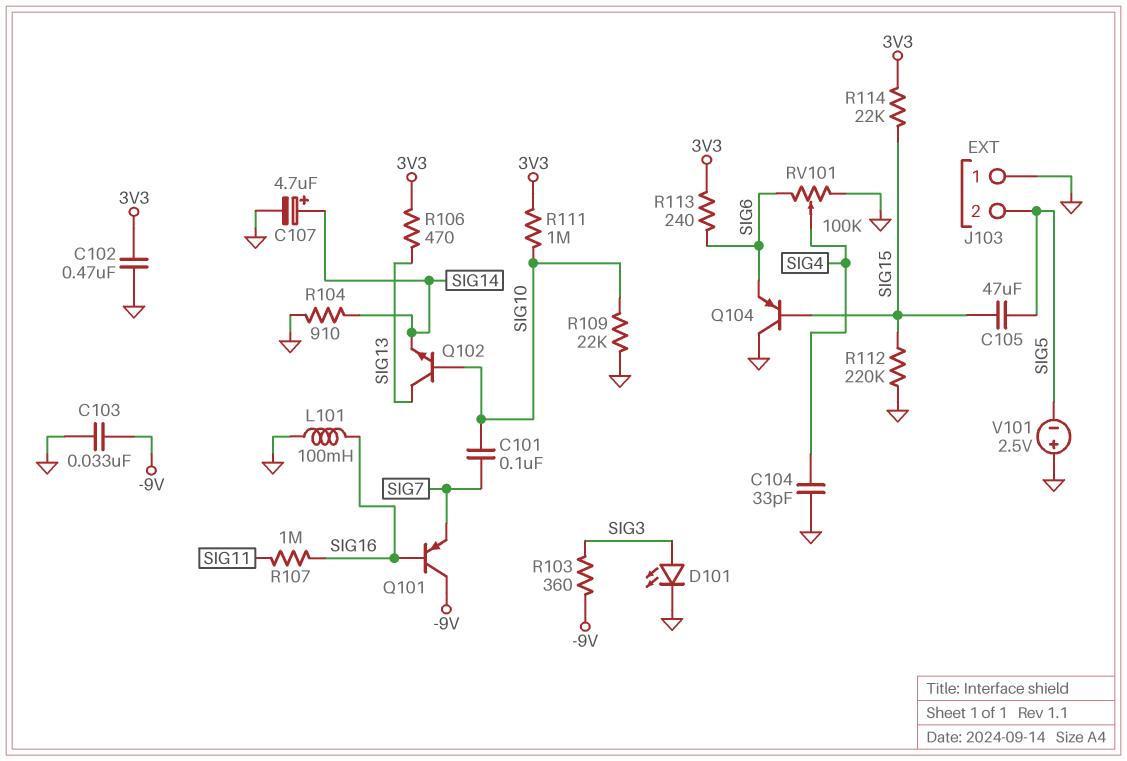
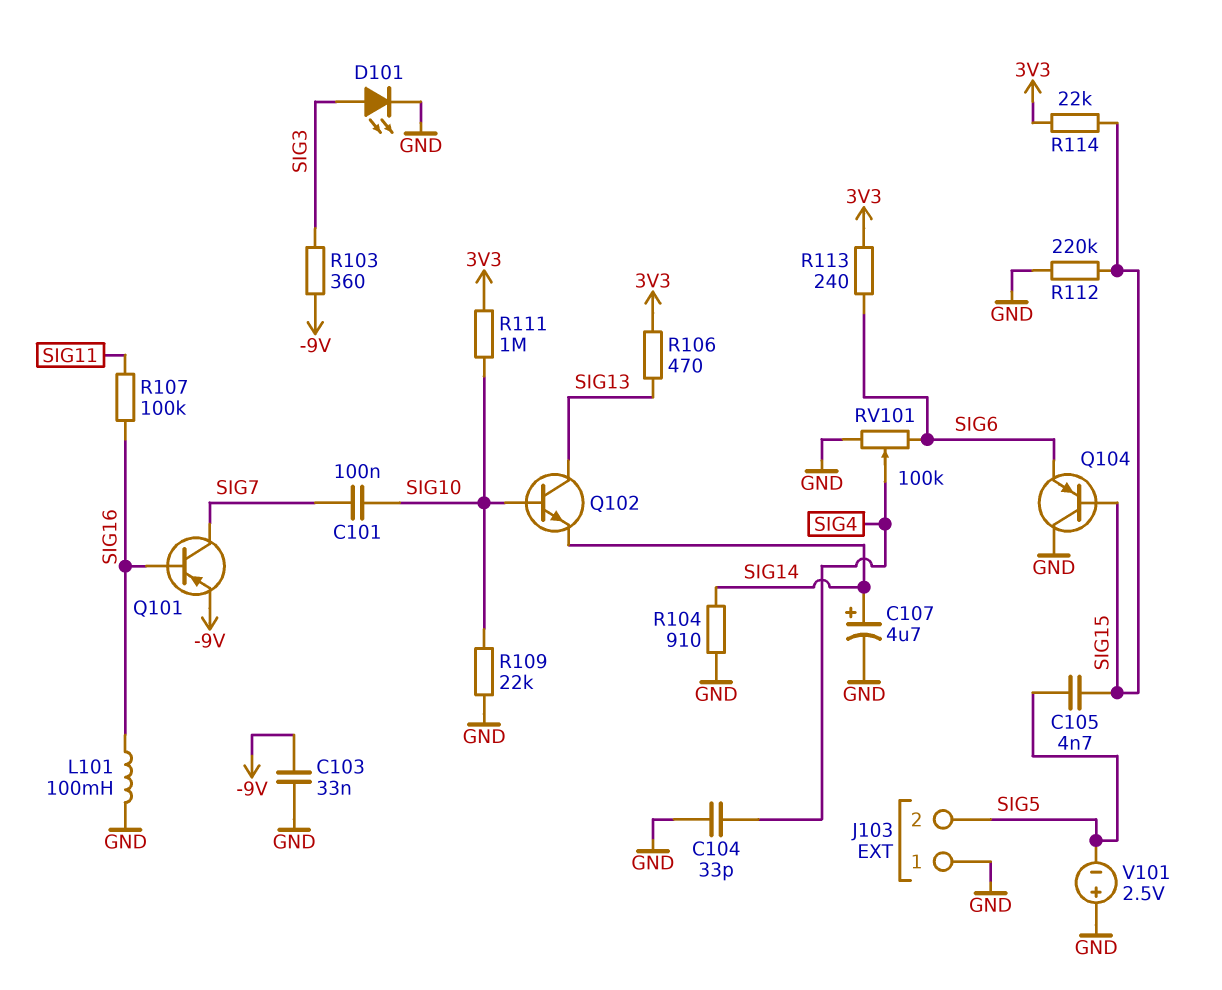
C102: 470nF (3V3, GND) -> none
C105: 47uF (SIG5, SIG15) -> 4.7nF (SIG5, SIG15)
Q101: PNP (B SIG16, C -9V, E SIG7) -> PNP (B SIG16, C SIG7, E -9V)
R107: 1M (SIG11, SIG16) -> 100k (SIG11, SIG16)

